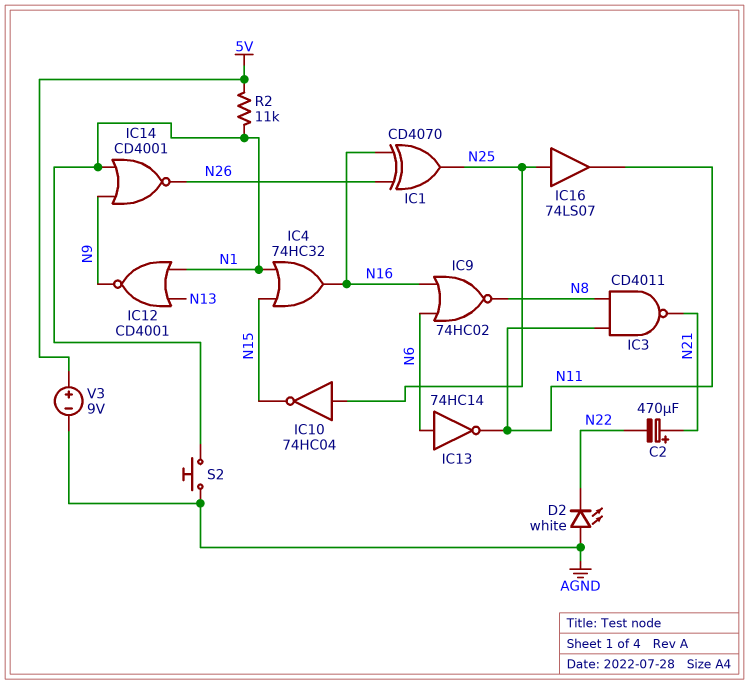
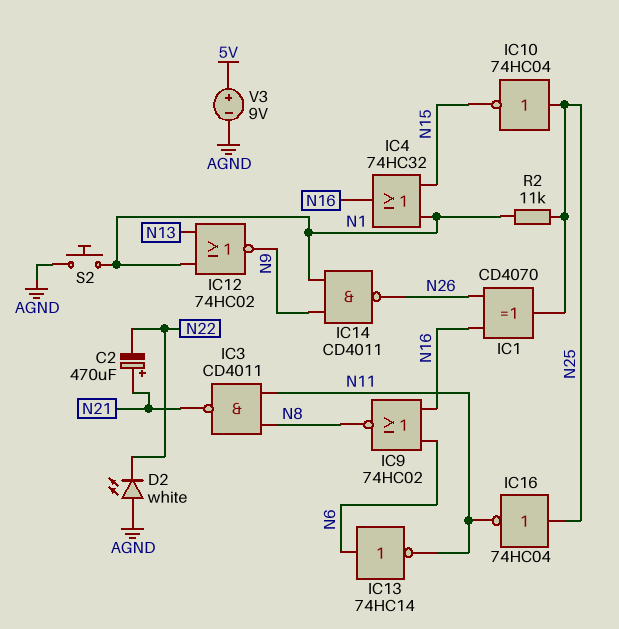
IC12: NOR CD4001 (in N1, in N13, out N9) -> NOR 74HC02 (in N1, in N13, out N9)
IC14: NOR CD4001 (in N1, in N9, out N26) -> NAND CD4011 (in N1, in N9, out N26)
IC16: buffer 74LS07 (in N25, out N11) -> NOT 74HC04 (in N25, out N11)
R2: 11k (5V, N1) -> 11k (N1, N25)

